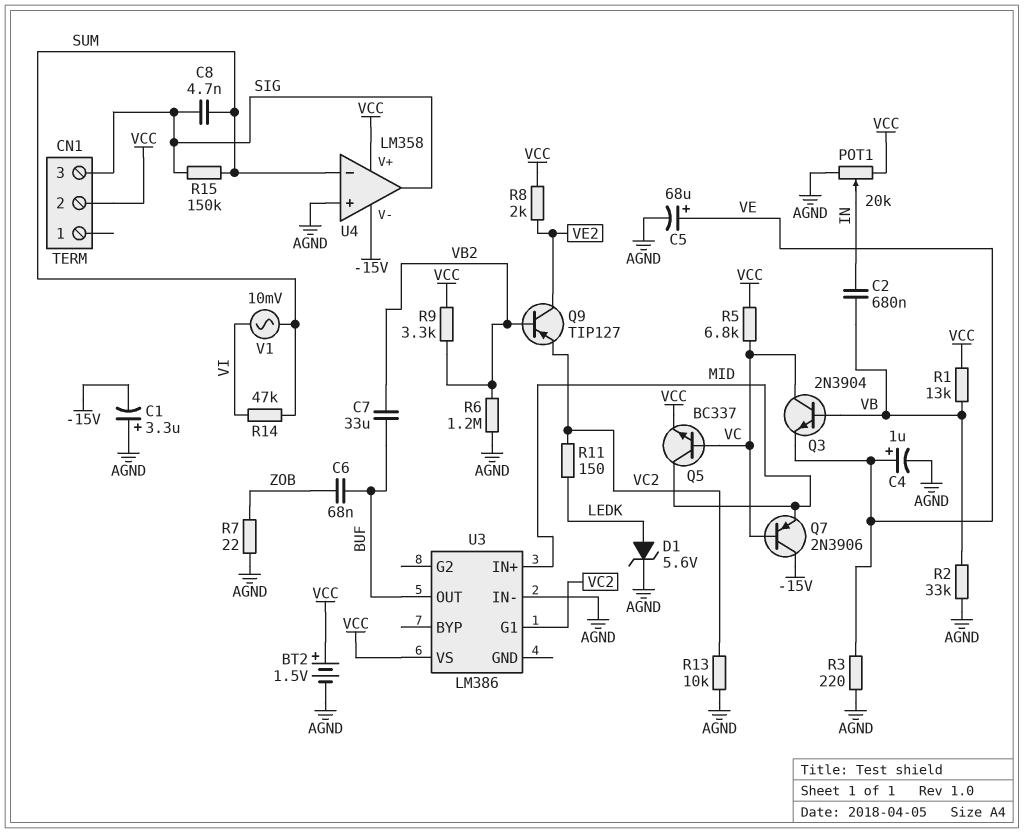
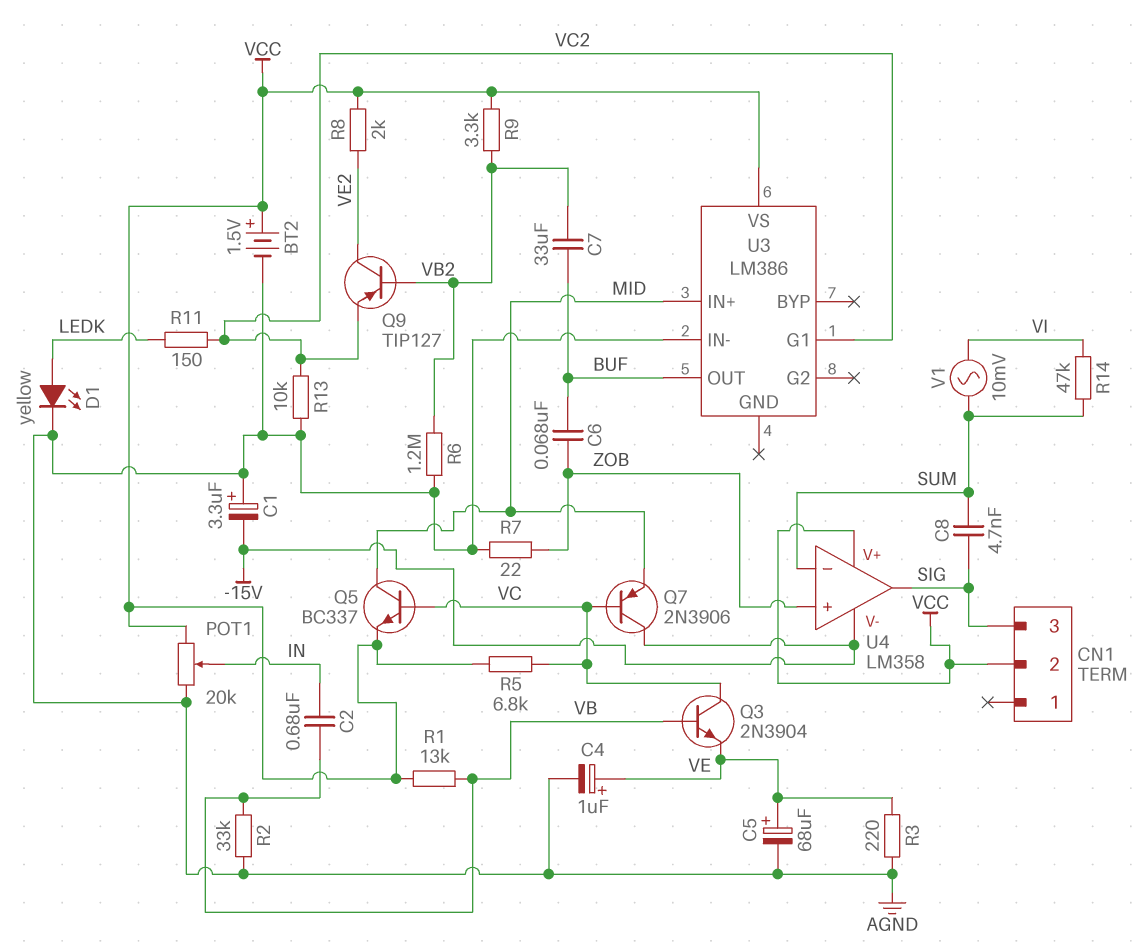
D1: zener 5.6V (A LEDK, K AGND) -> LED yellow (A LEDK, K AGND)
R15: 150k (SIG, SUM) -> none
U4 pin in+: AGND -> ZOB

